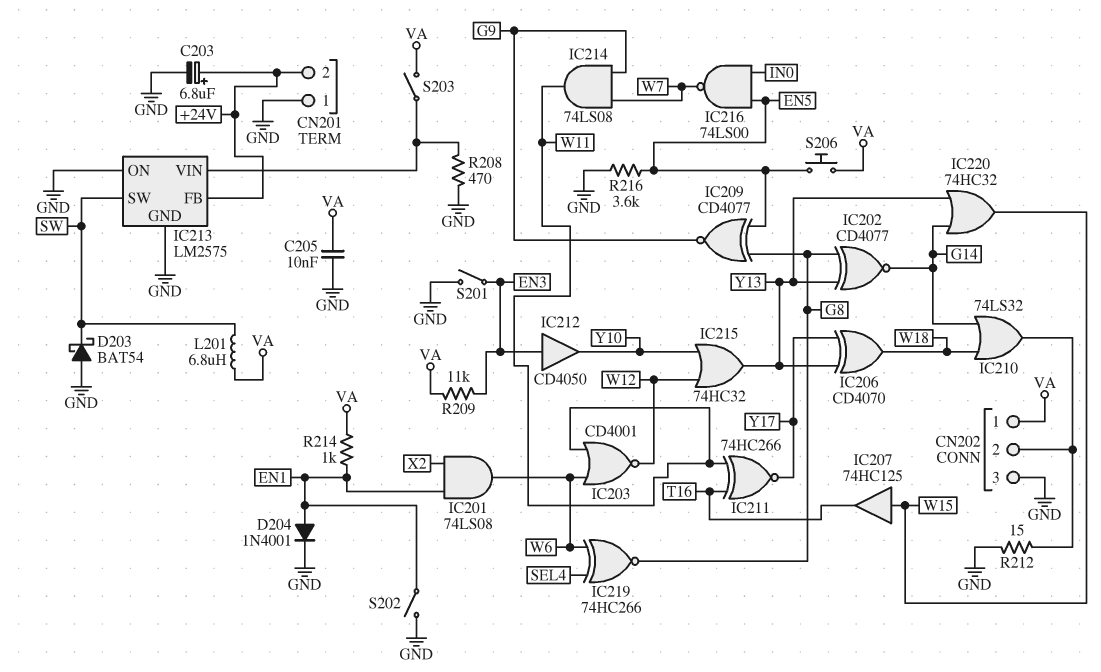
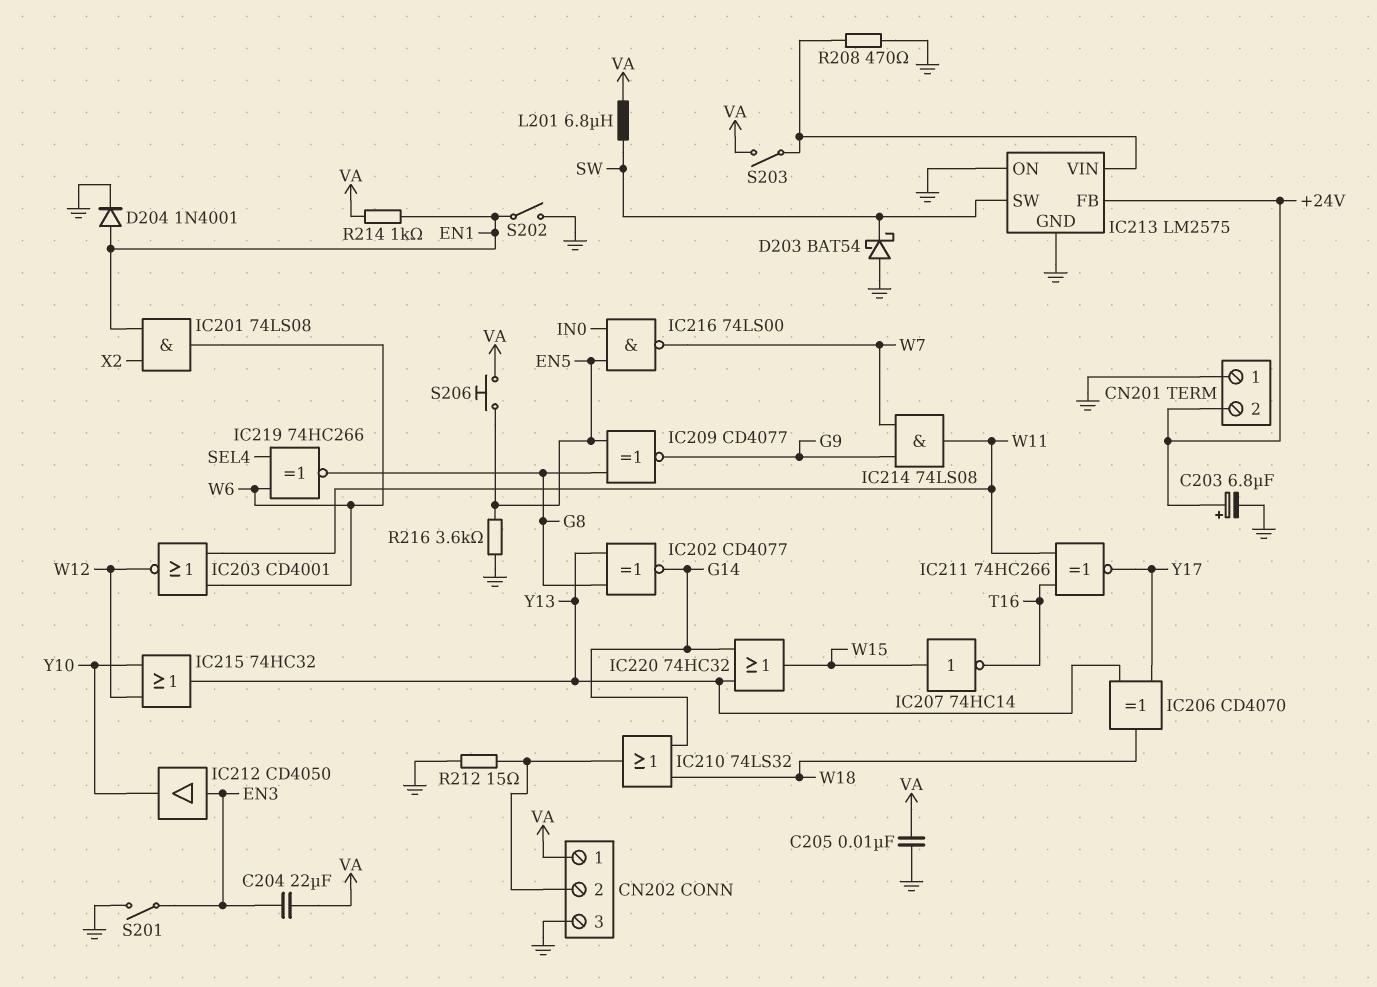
C204: none -> 22uF (EN3, VA)
IC207: buffer 74HC125 (in W15, out T16) -> NOT 74HC14 (in W15, out T16)
R209: 11k (EN3, VA) -> none

